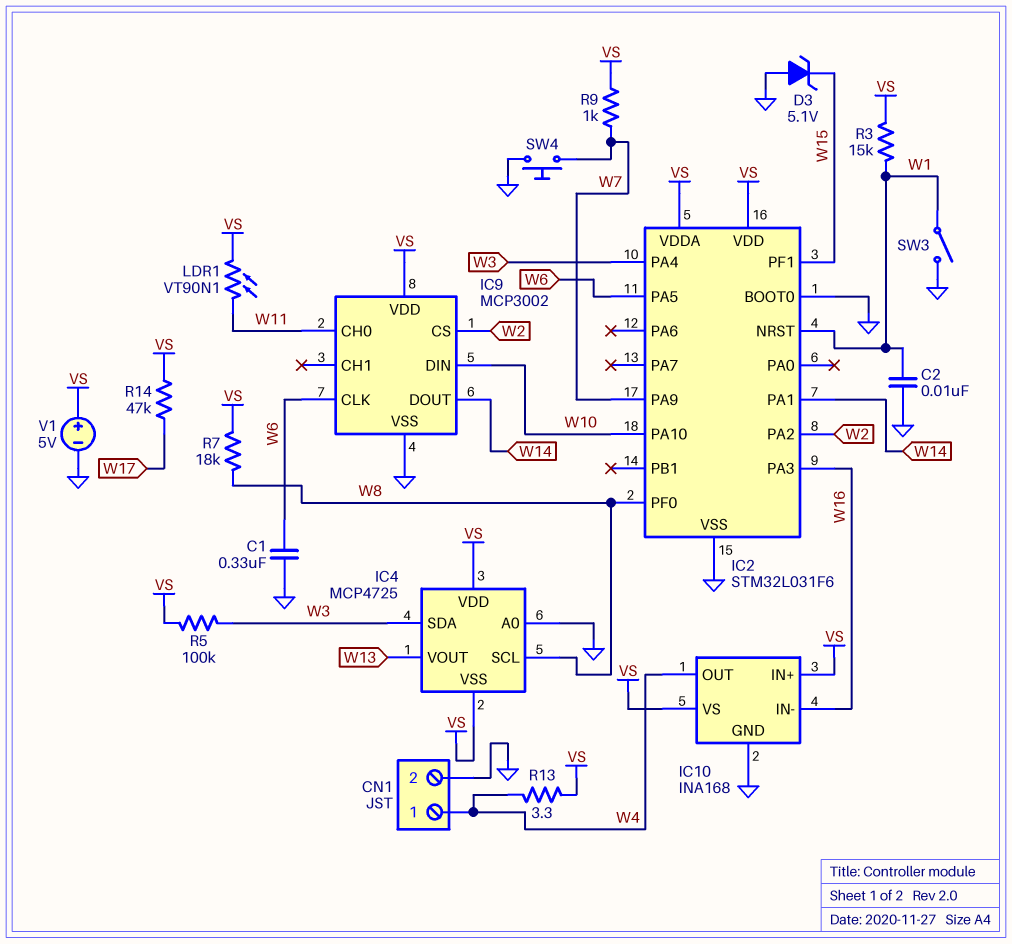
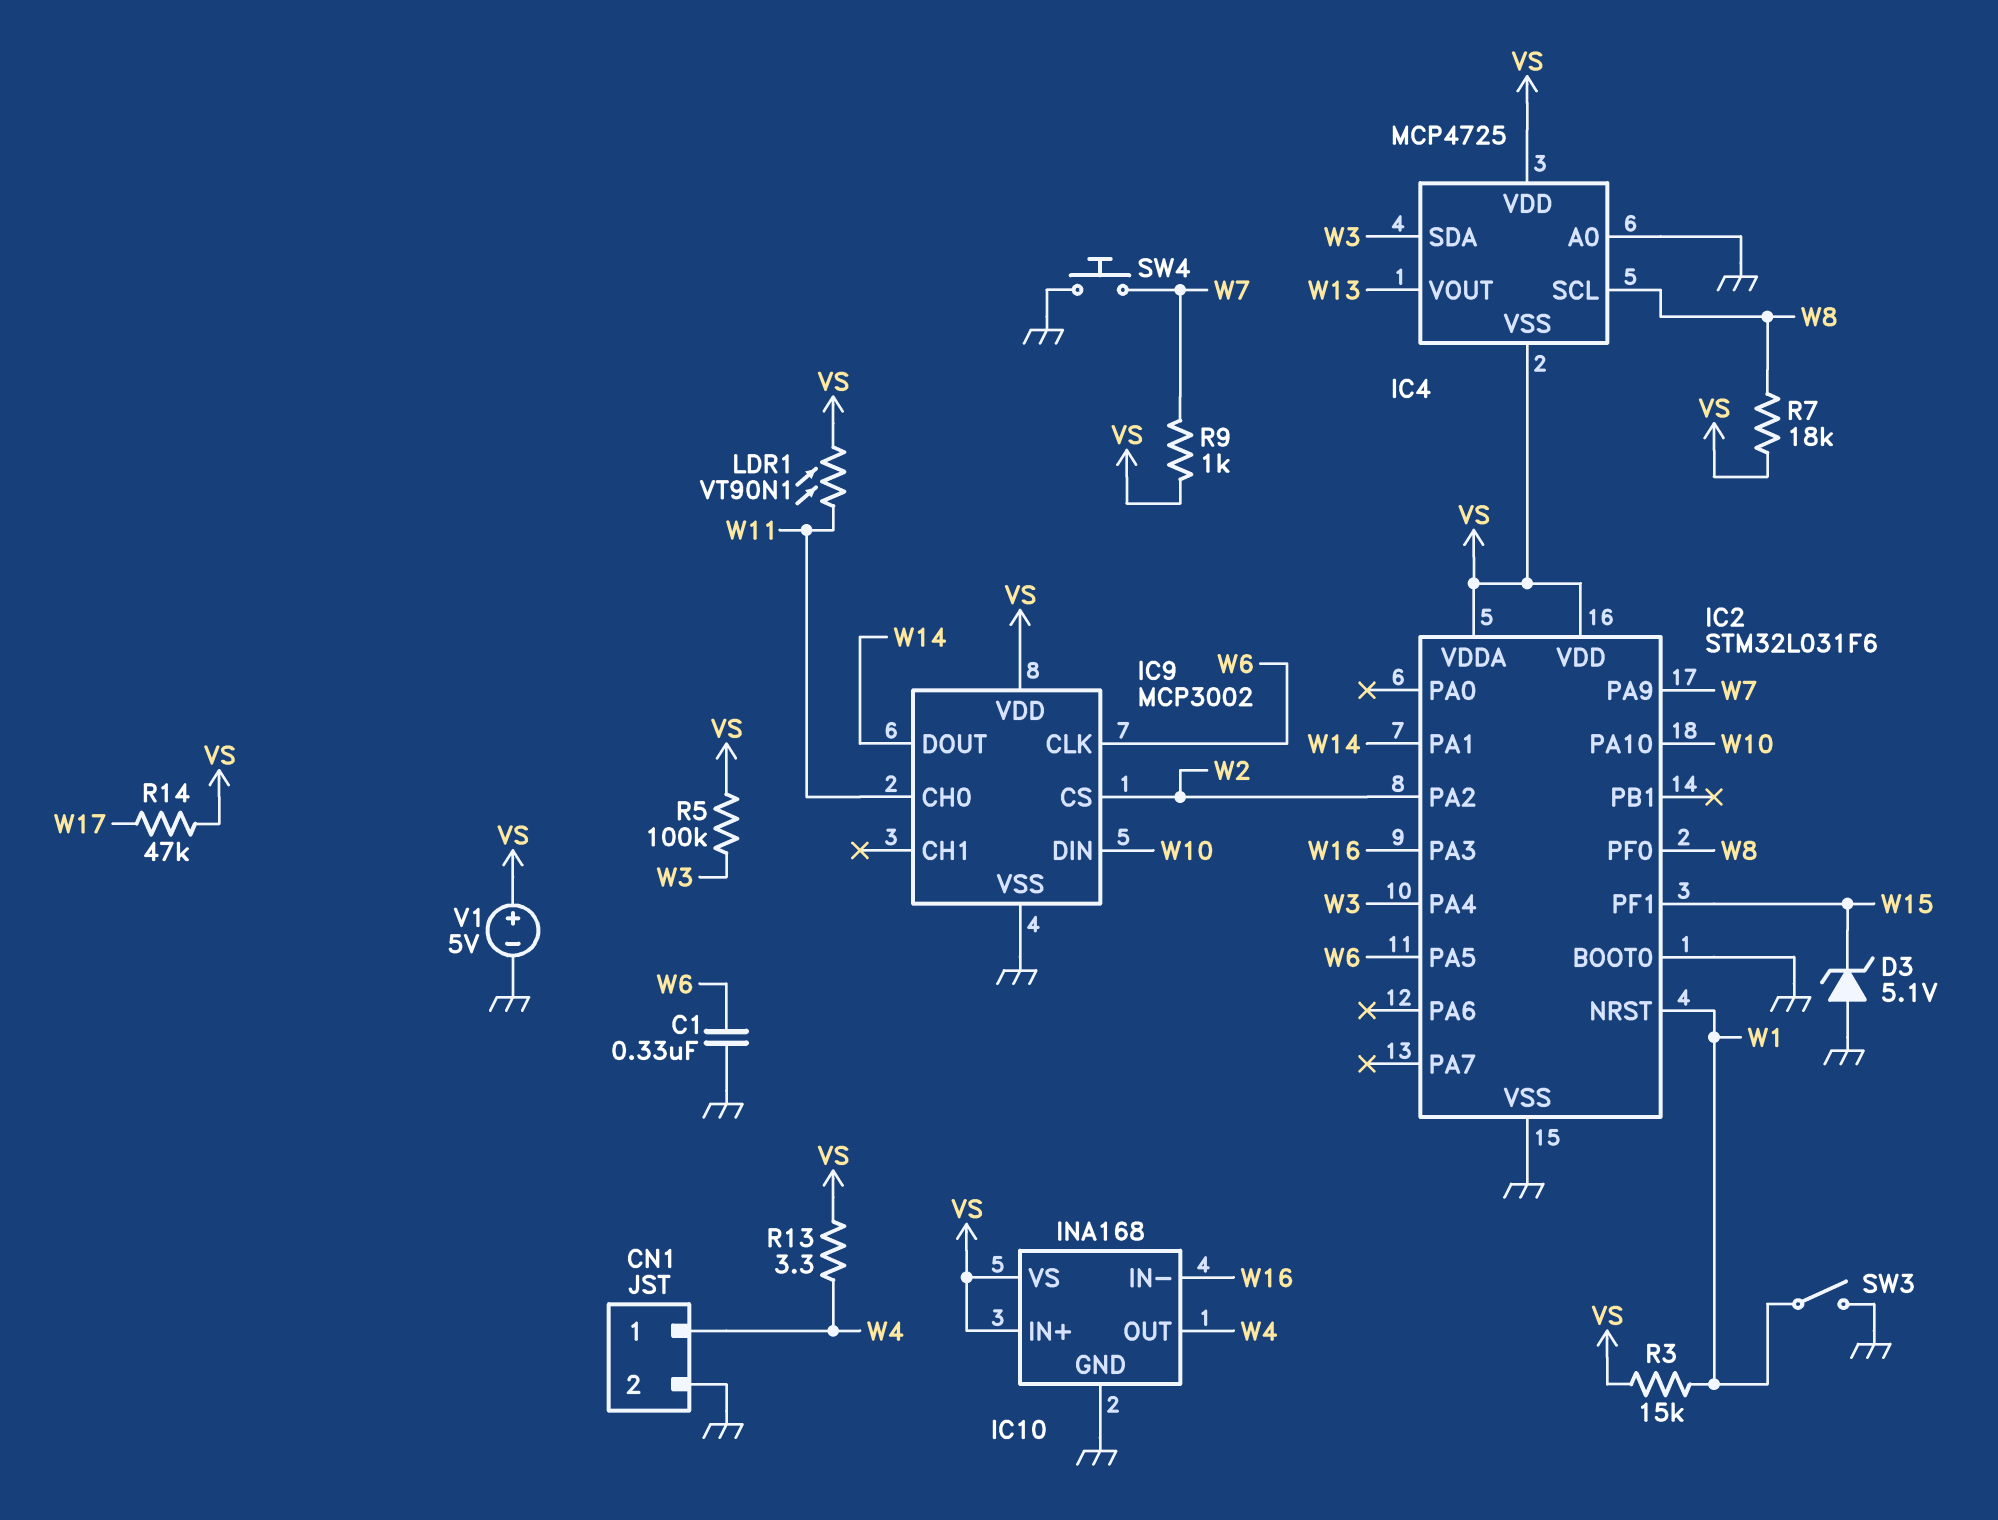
C2: 10nF (GND, W1) -> none

